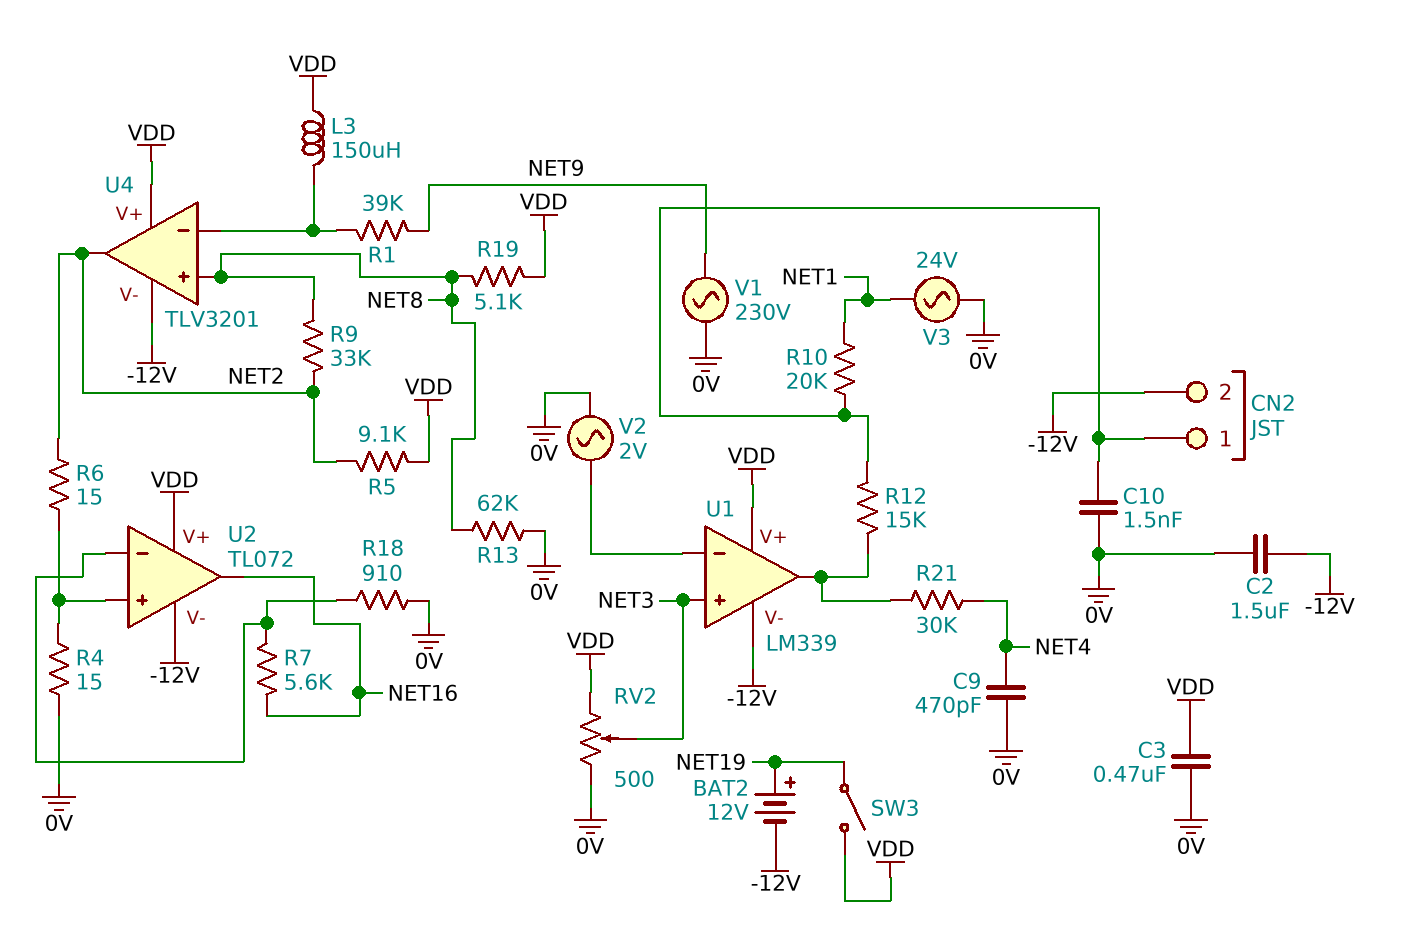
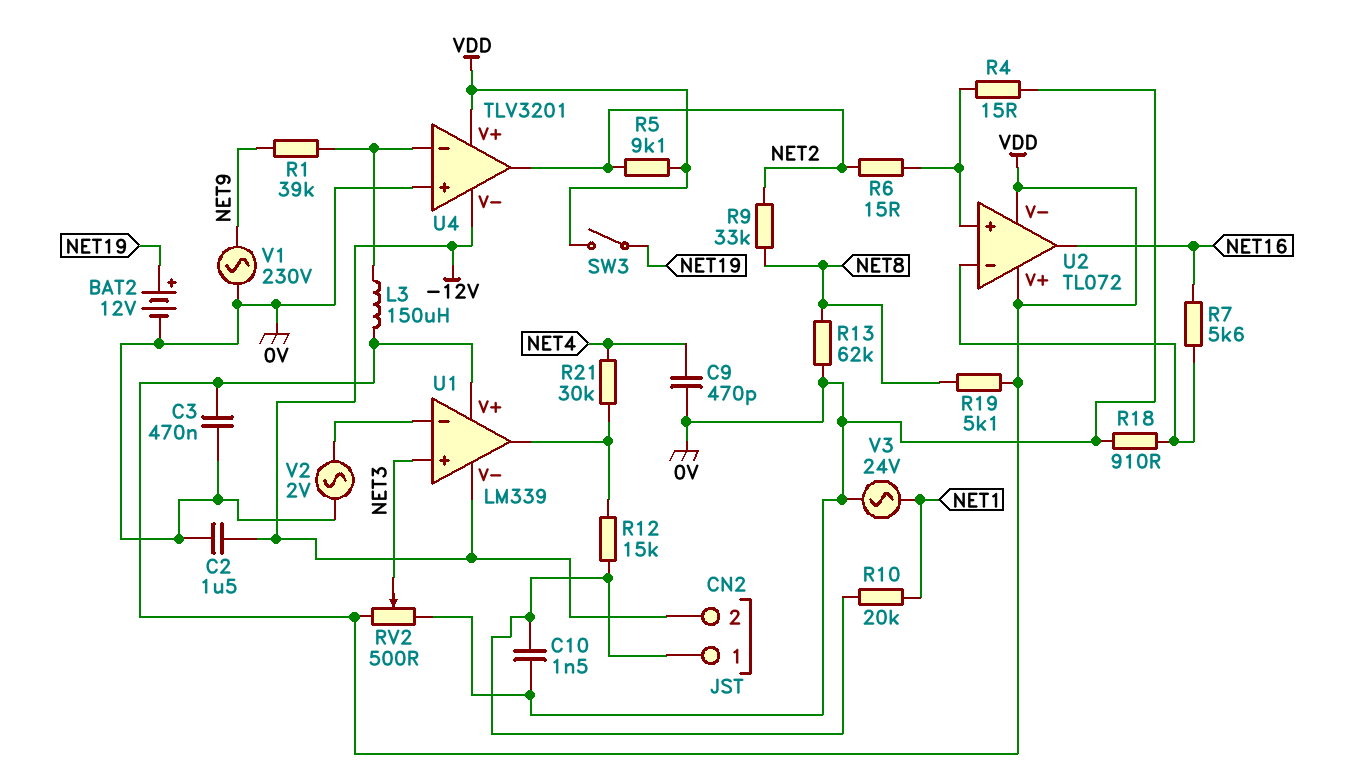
BAT2: 12V (plus NET19, minus -12V) -> 12V (plus NET19, minus 0V)
U2 pin V-: -12V -> VDD
U4 pin in+: NET8 -> 0V

